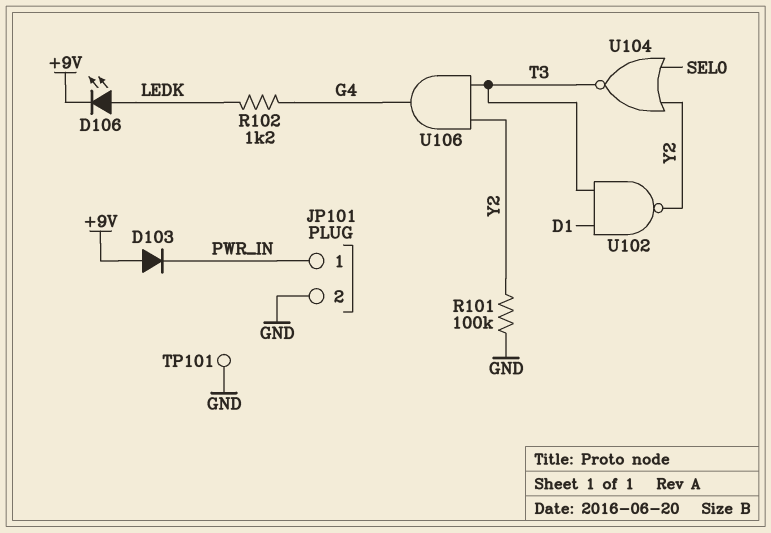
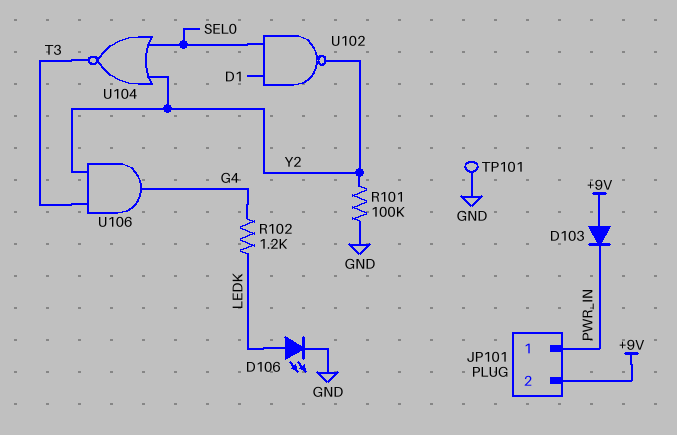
D106: LED (A LEDK, K +9V) -> LED (A LEDK, K GND)
JP101 pin 2: GND -> +9V
U102: NAND (in D1, in T3, out Y2) -> NAND (in D1, in SEL0, out Y2)

